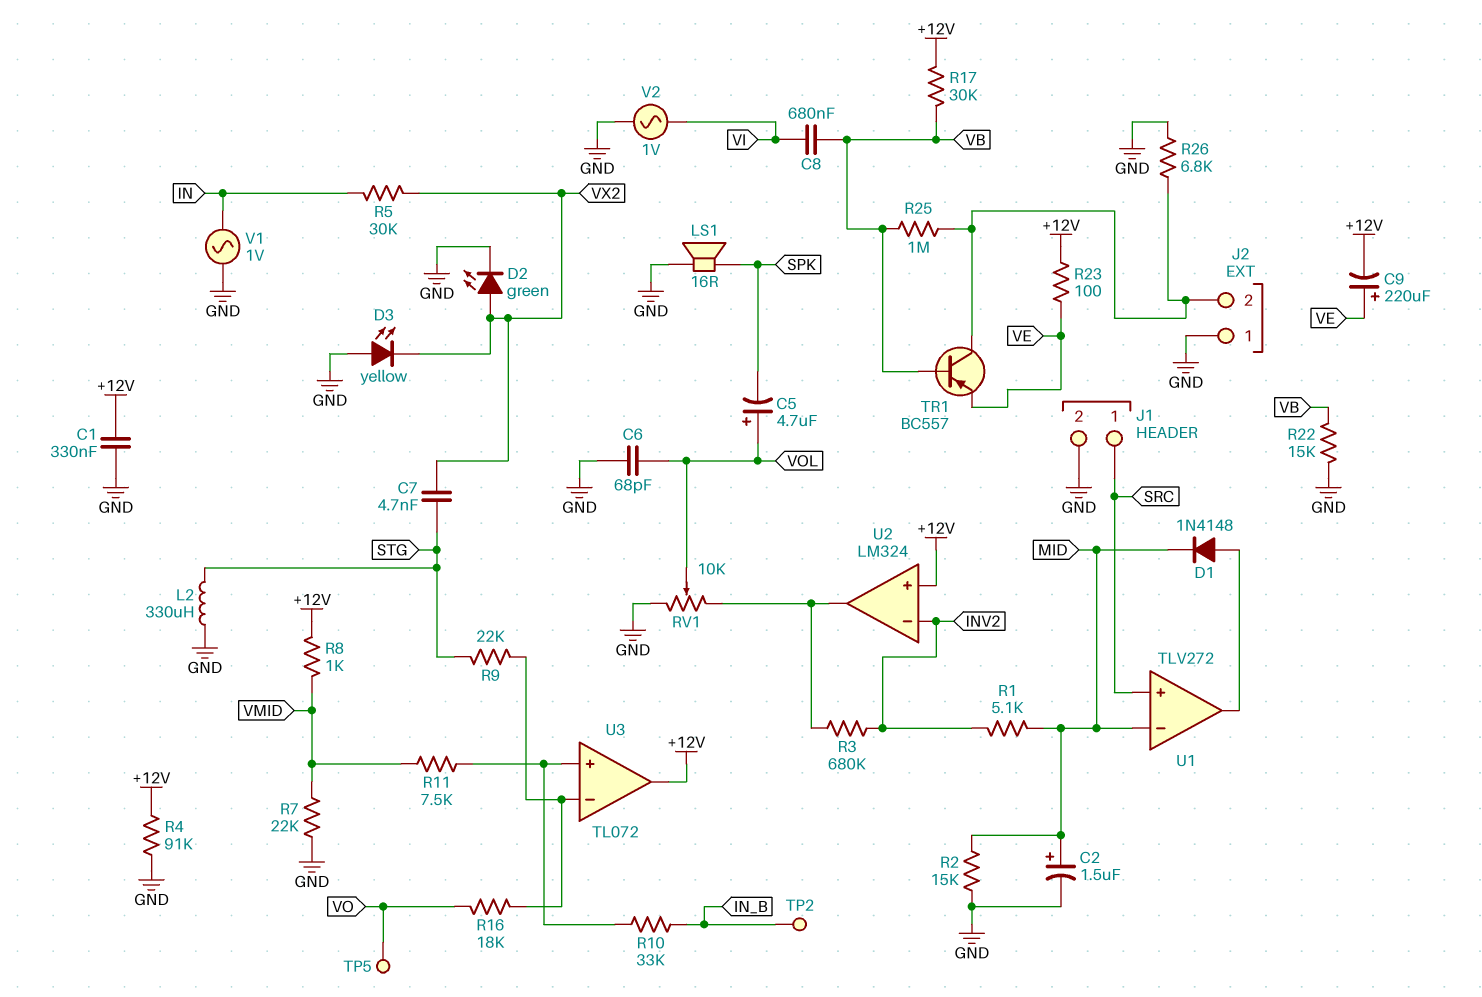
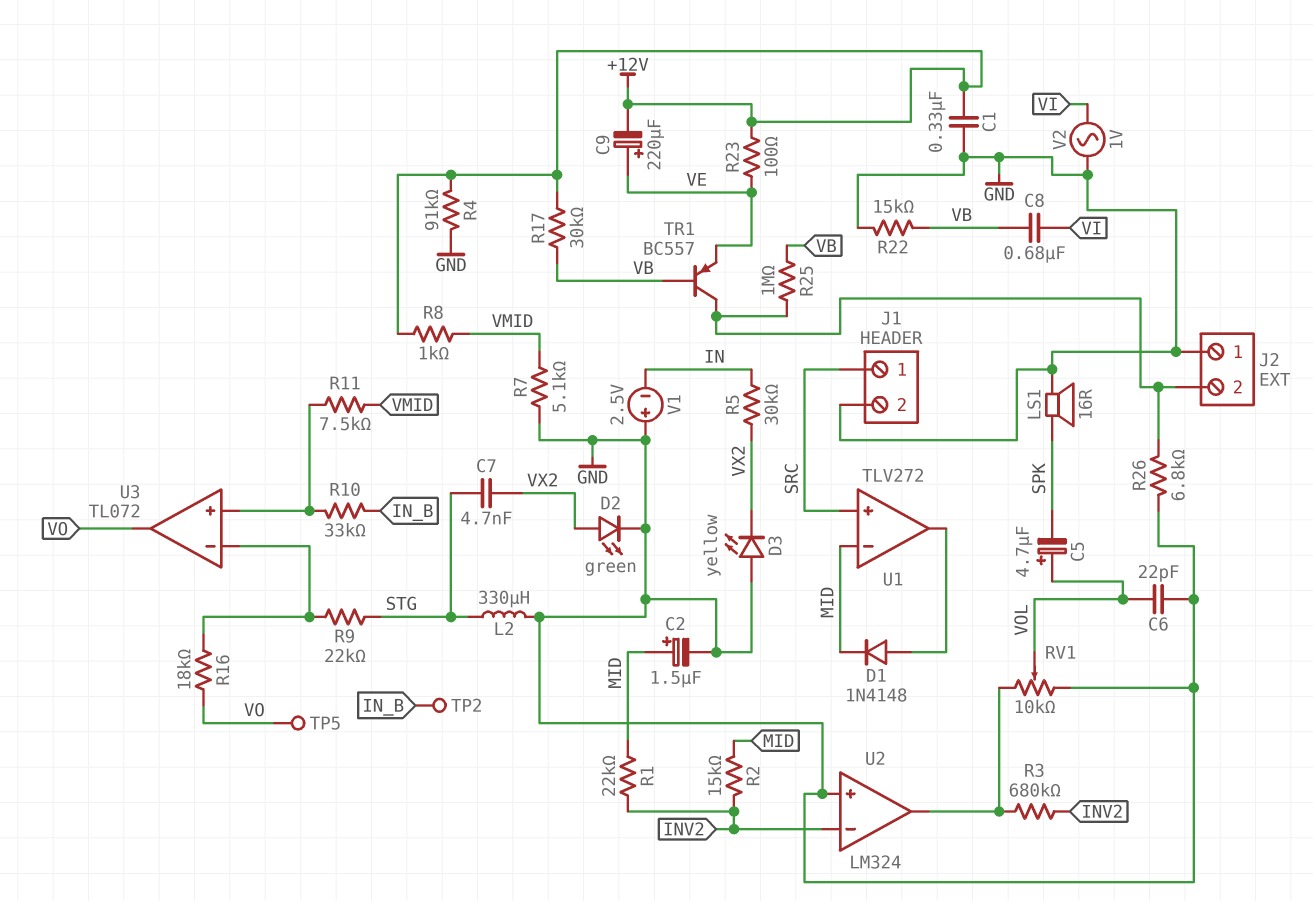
C6: 68pF (GND, VOL) -> 22pF (GND, VOL)
R1: 5.1k (INV2, MID) -> 22k (INV2, MID)
R2: 15k (GND, MID) -> 15k (INV2, MID)
R7: 22k (GND, VMID) -> 5.1k (GND, VMID)
U2 pin in+: +12V -> GND
U3 pin out: +12V -> VO
V1: AC 1V (GND, IN) -> 2.5V (plus GND, minus IN)

